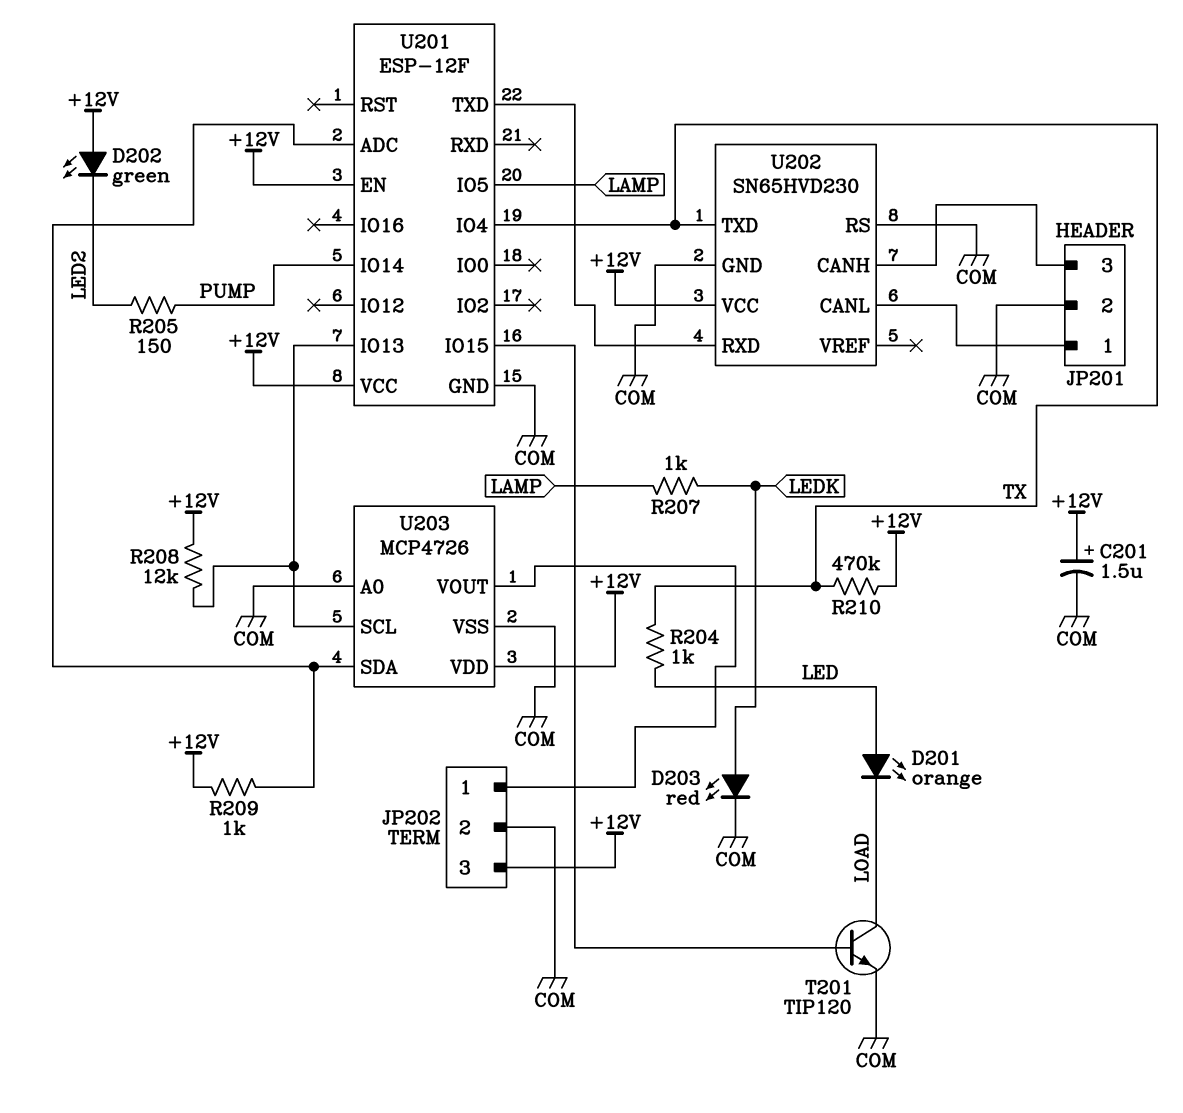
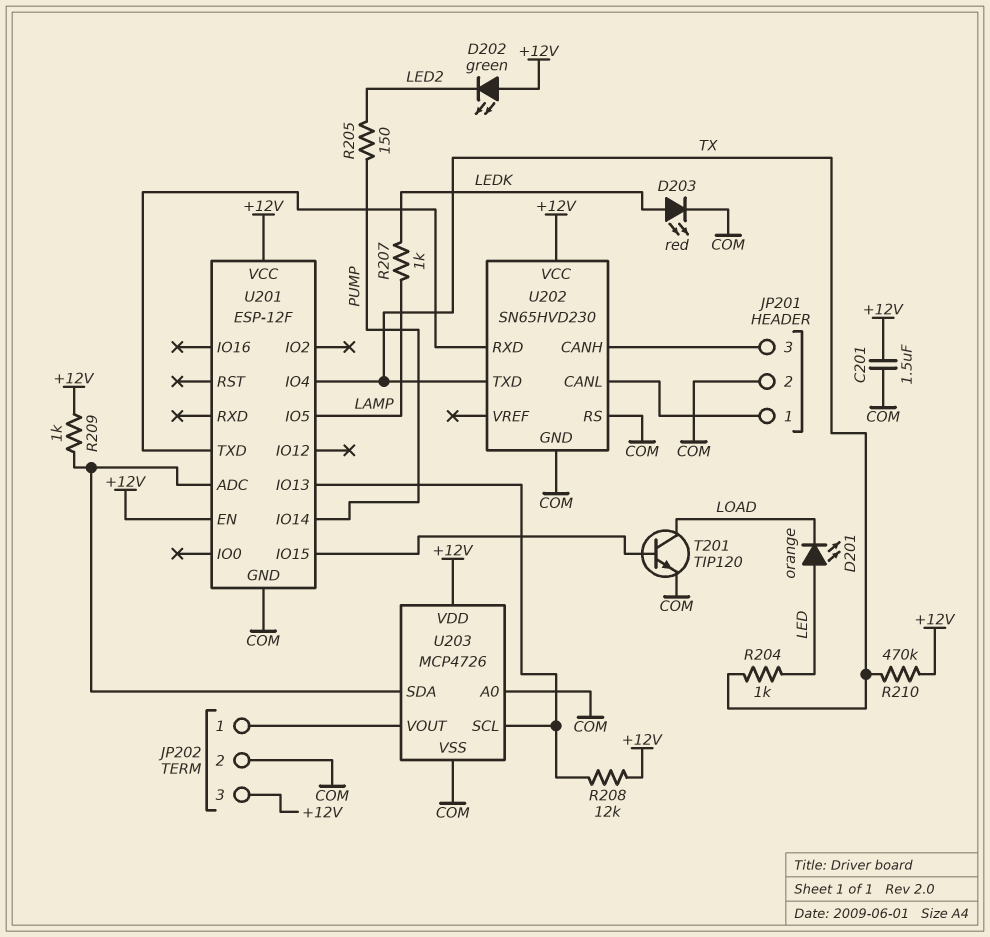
C201: 1.5uF (plus +12V, minus COM) -> 1.5uF (+12V, COM)

